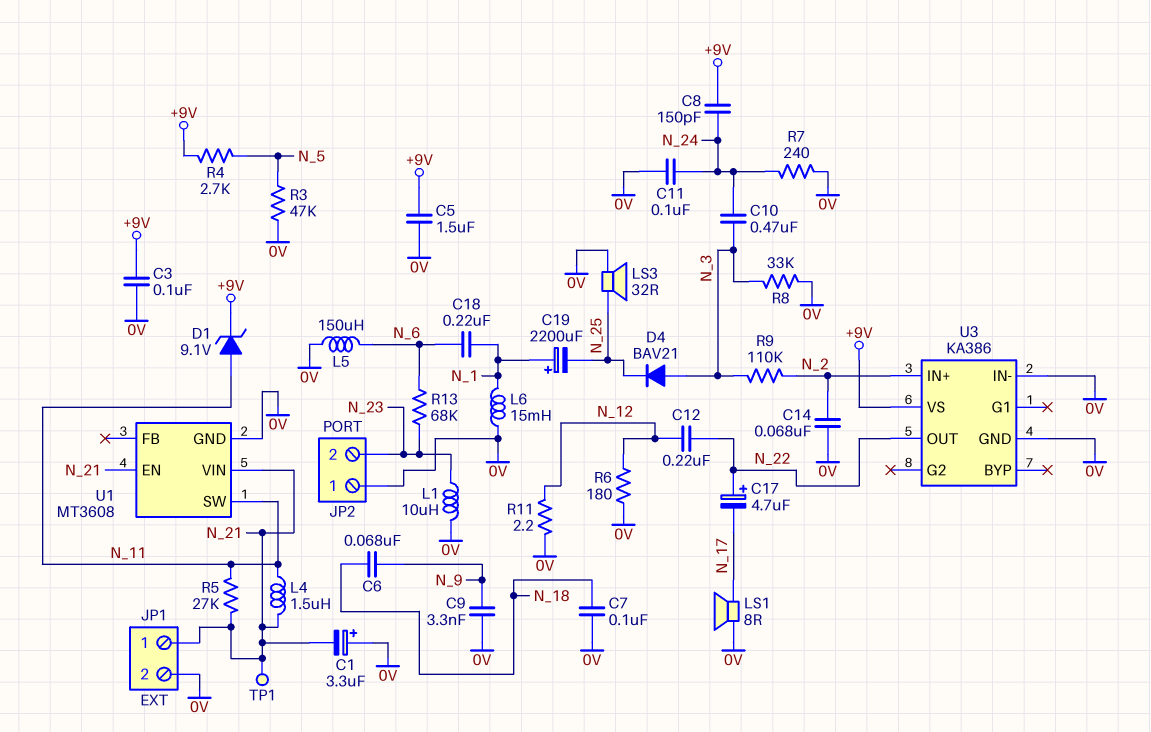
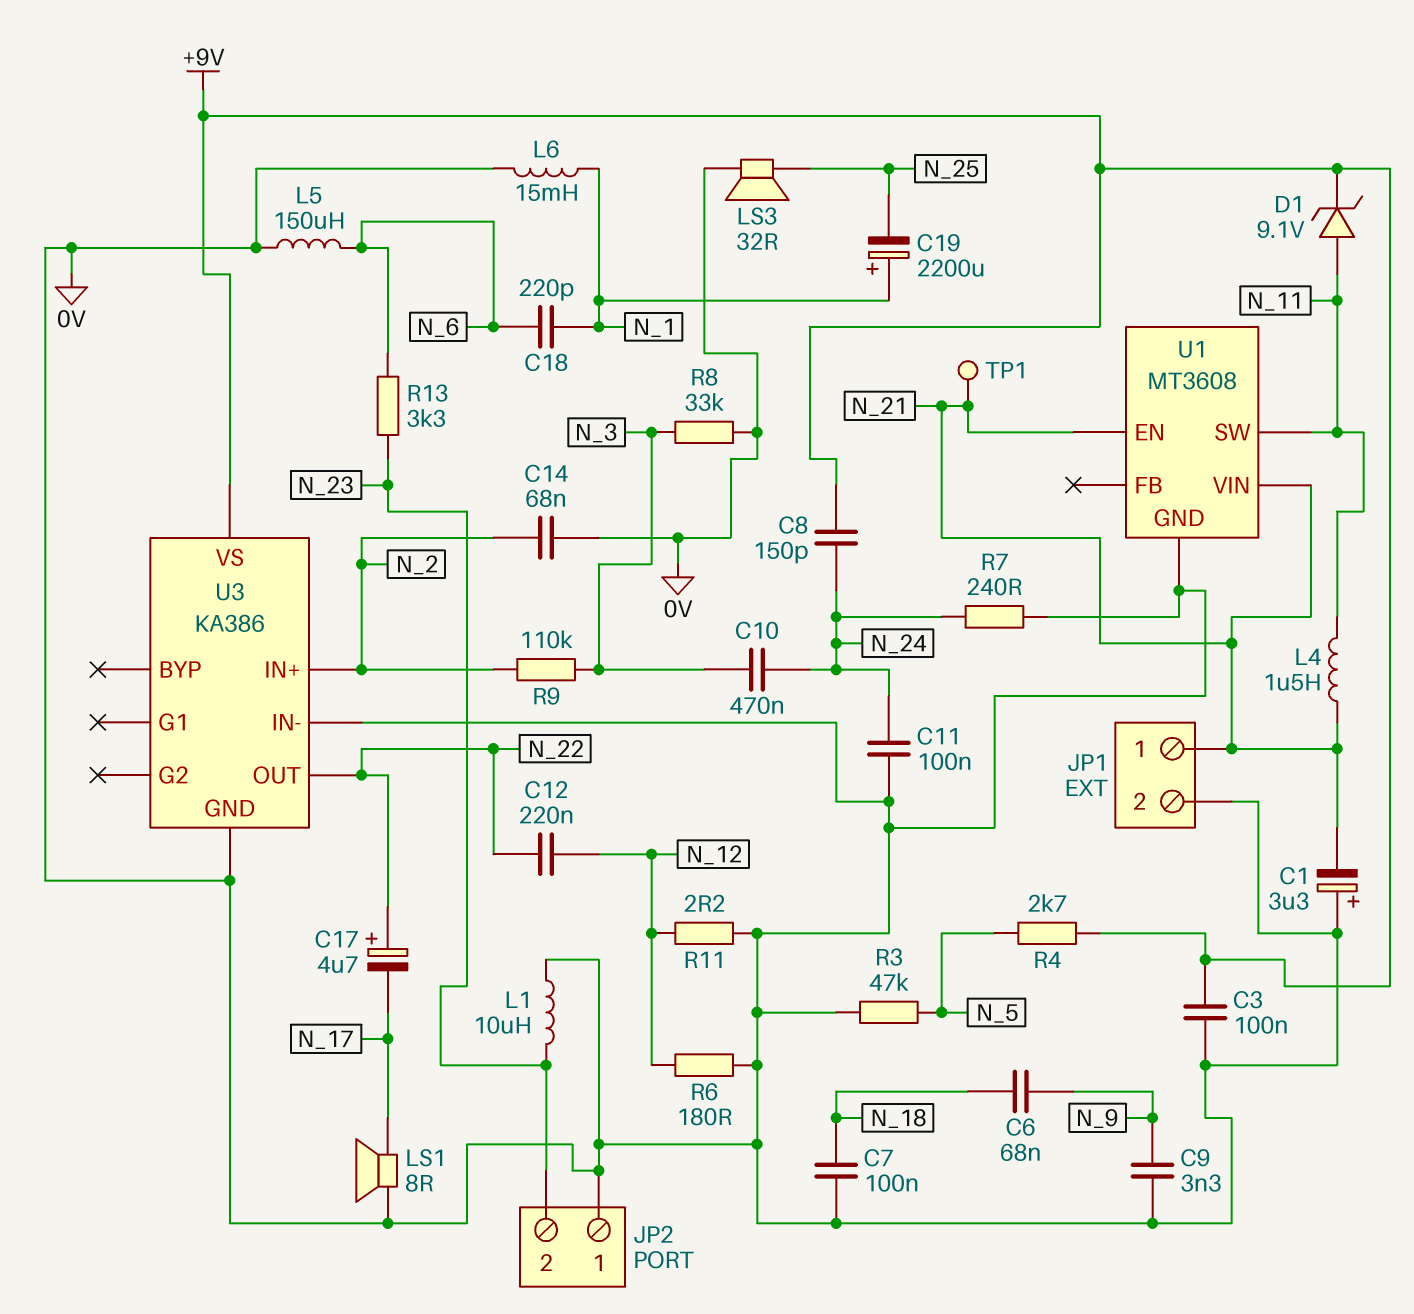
C5: 1.5uF (+9V, 0V) -> none
C18: 220nF (N_1, N_6) -> 220pF (N_1, N_6)
D4: diode BAV21 (A N_3, K N_25) -> none
R5: 27k (N_11, N_21) -> none
R13: 68k (N_6, N_23) -> 3.3k (N_6, N_23)

